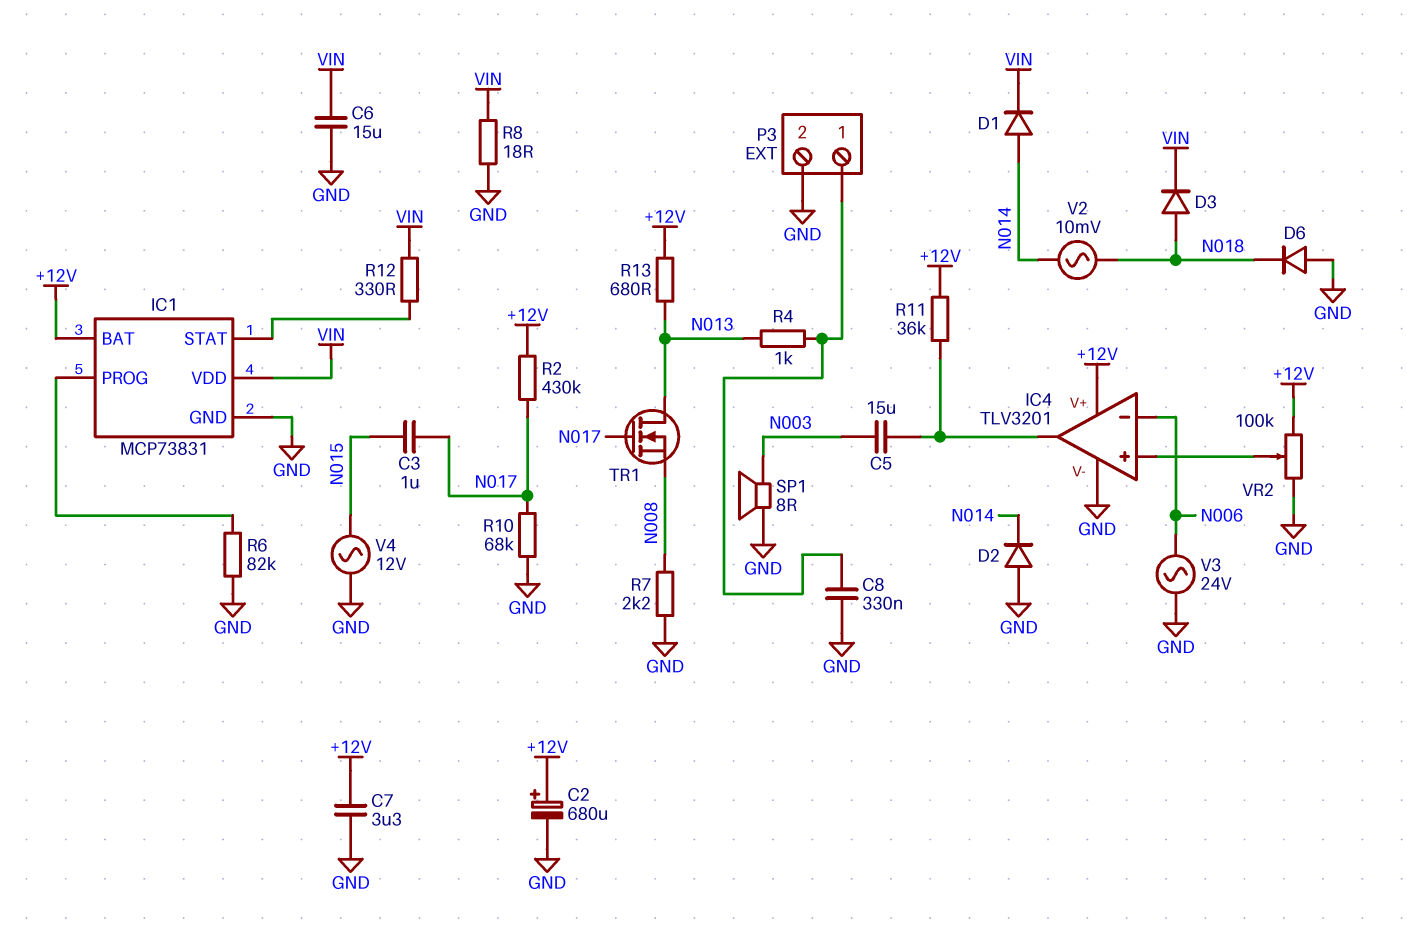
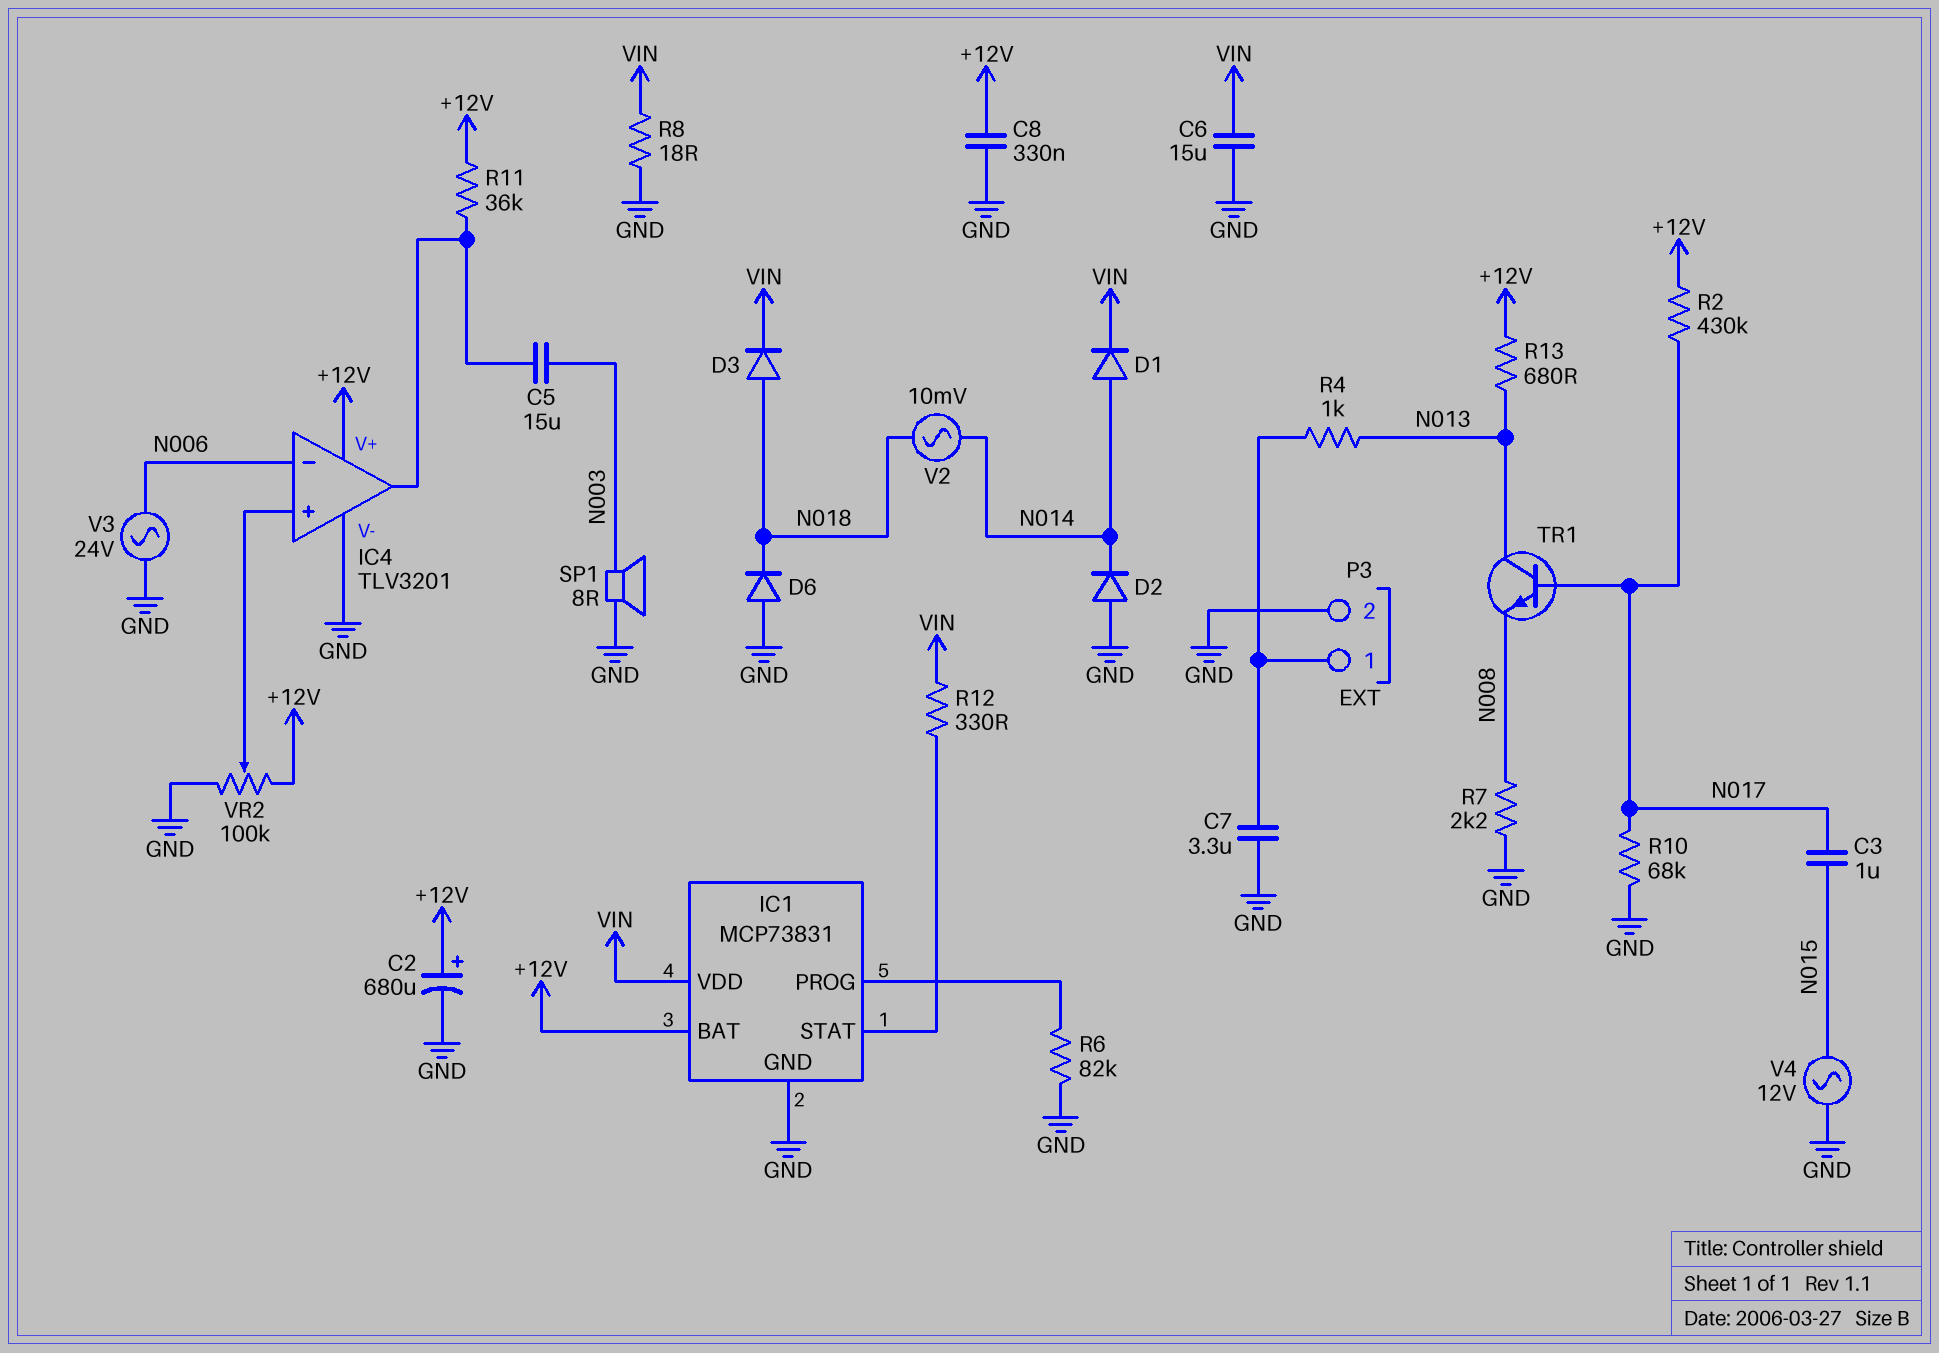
C7: 3.3uF (+12V, GND) -> 3.3uF (GND, P3/1)
C8: 330nF (GND, P3/1) -> 330nF (+12V, GND)
TR1: NMOS (G N017, D N013, S N008) -> NPN (B N017, C N013, E N008)

